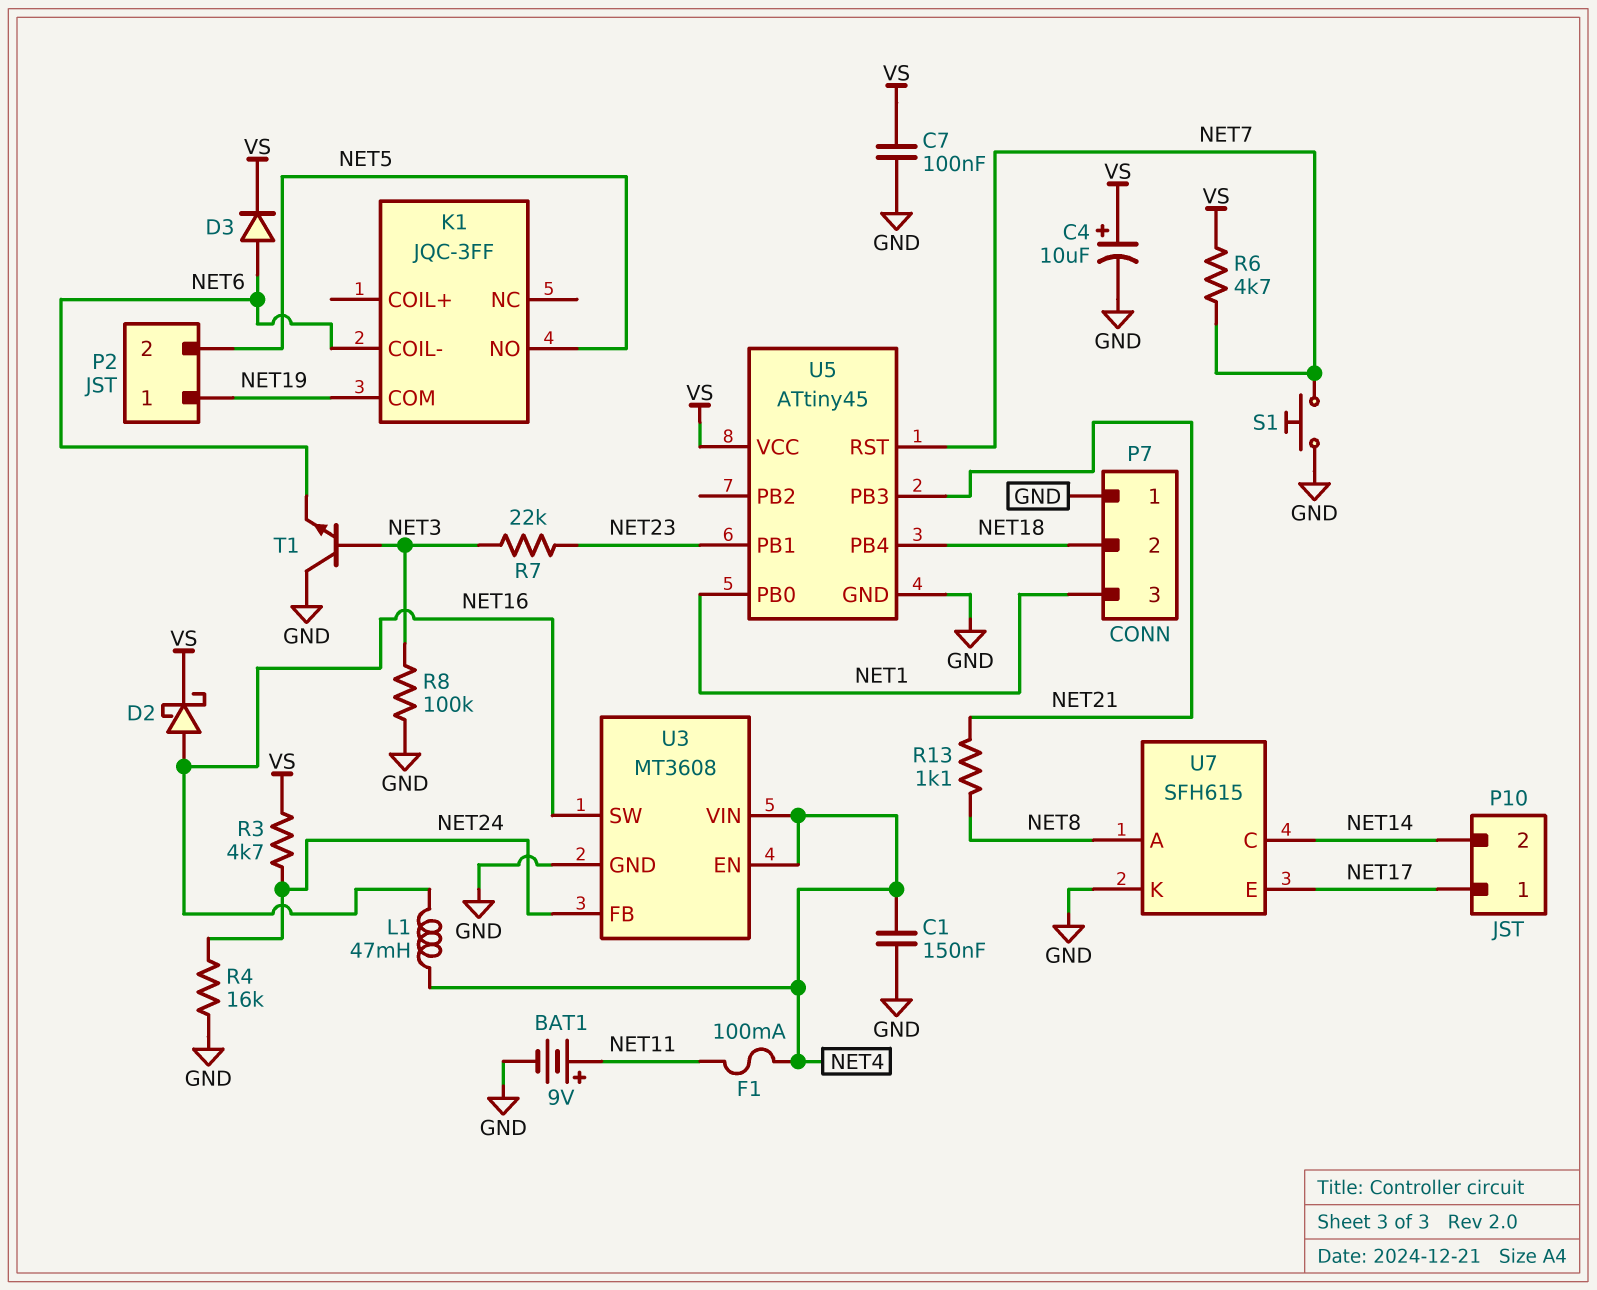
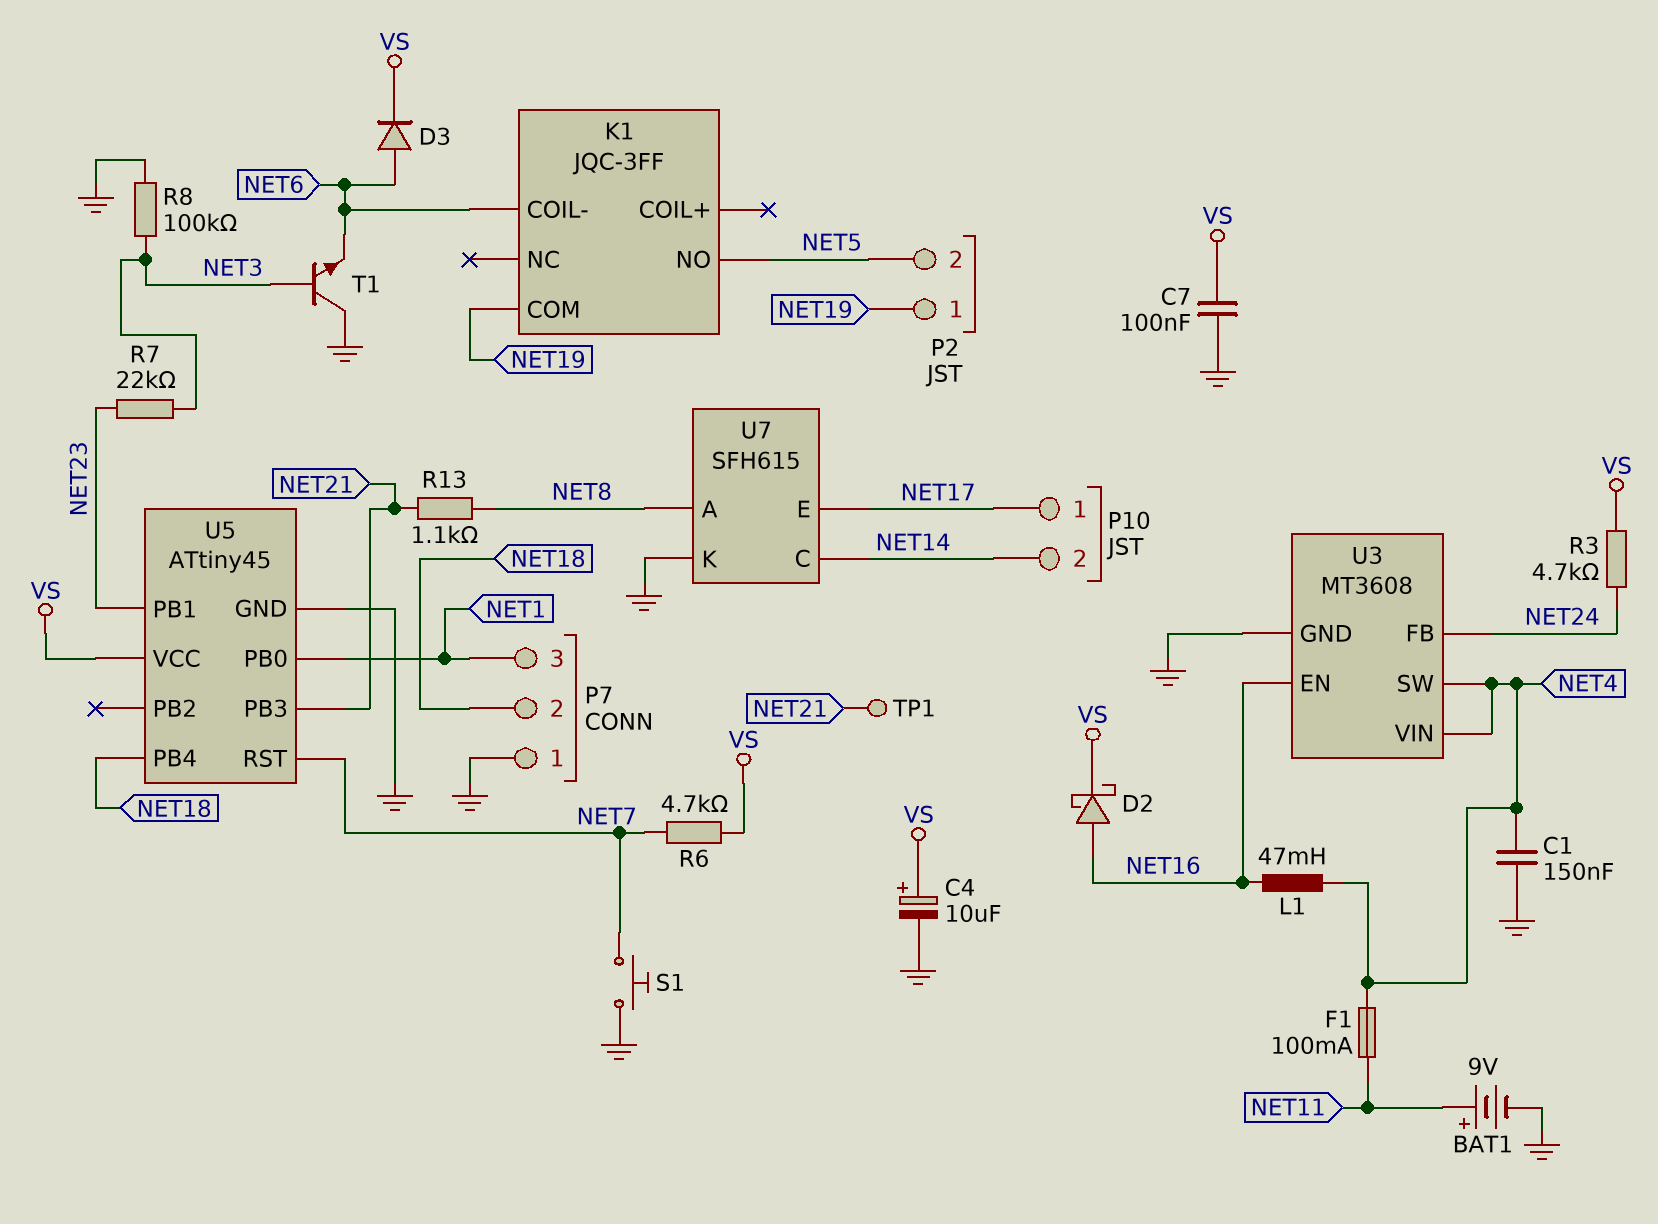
R4: 16k (GND, NET24) -> none
TP1: none -> test point (NET21)
U3 pin EN: NET4 -> NET16
U3 pin SW: NET16 -> NET4

